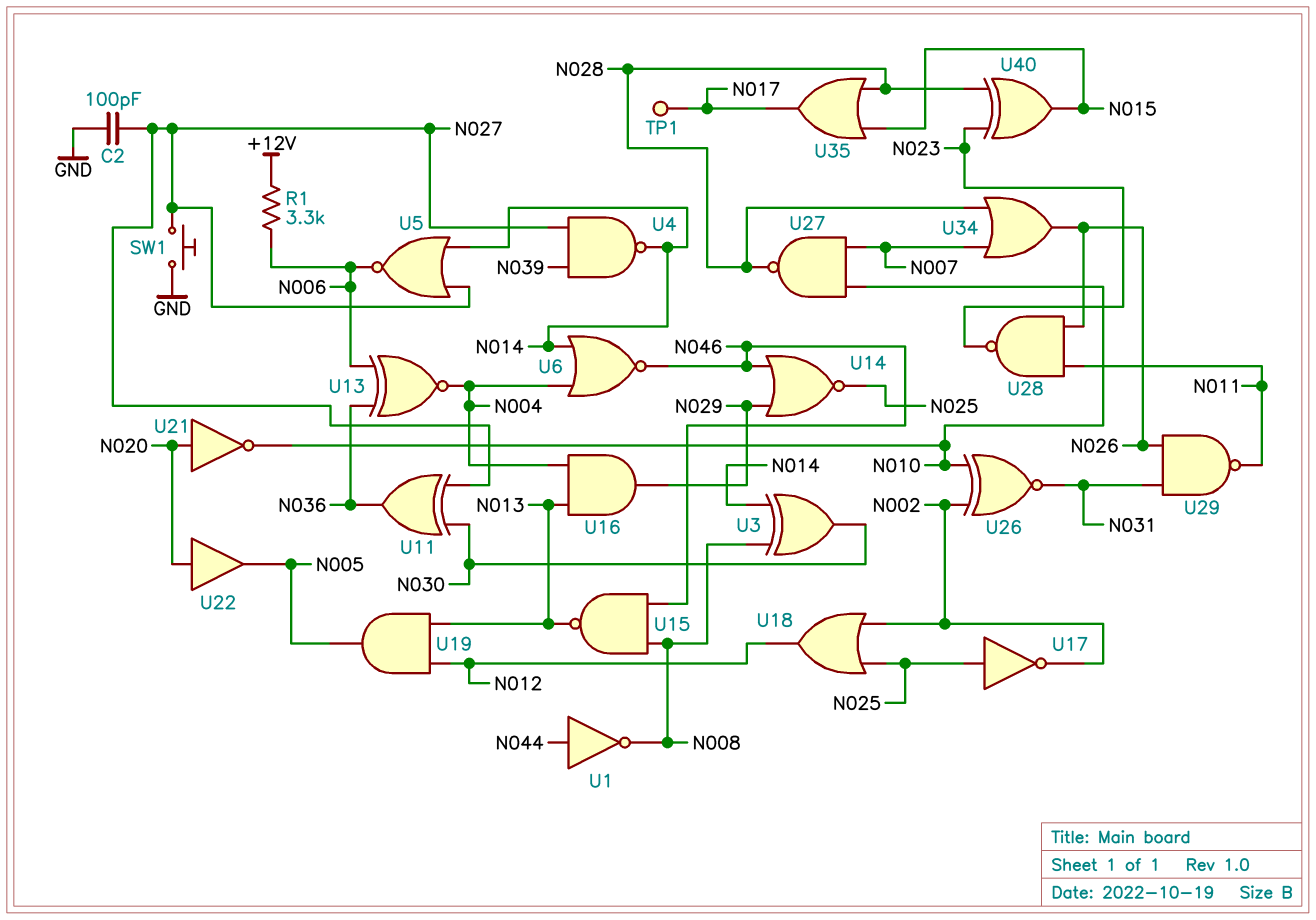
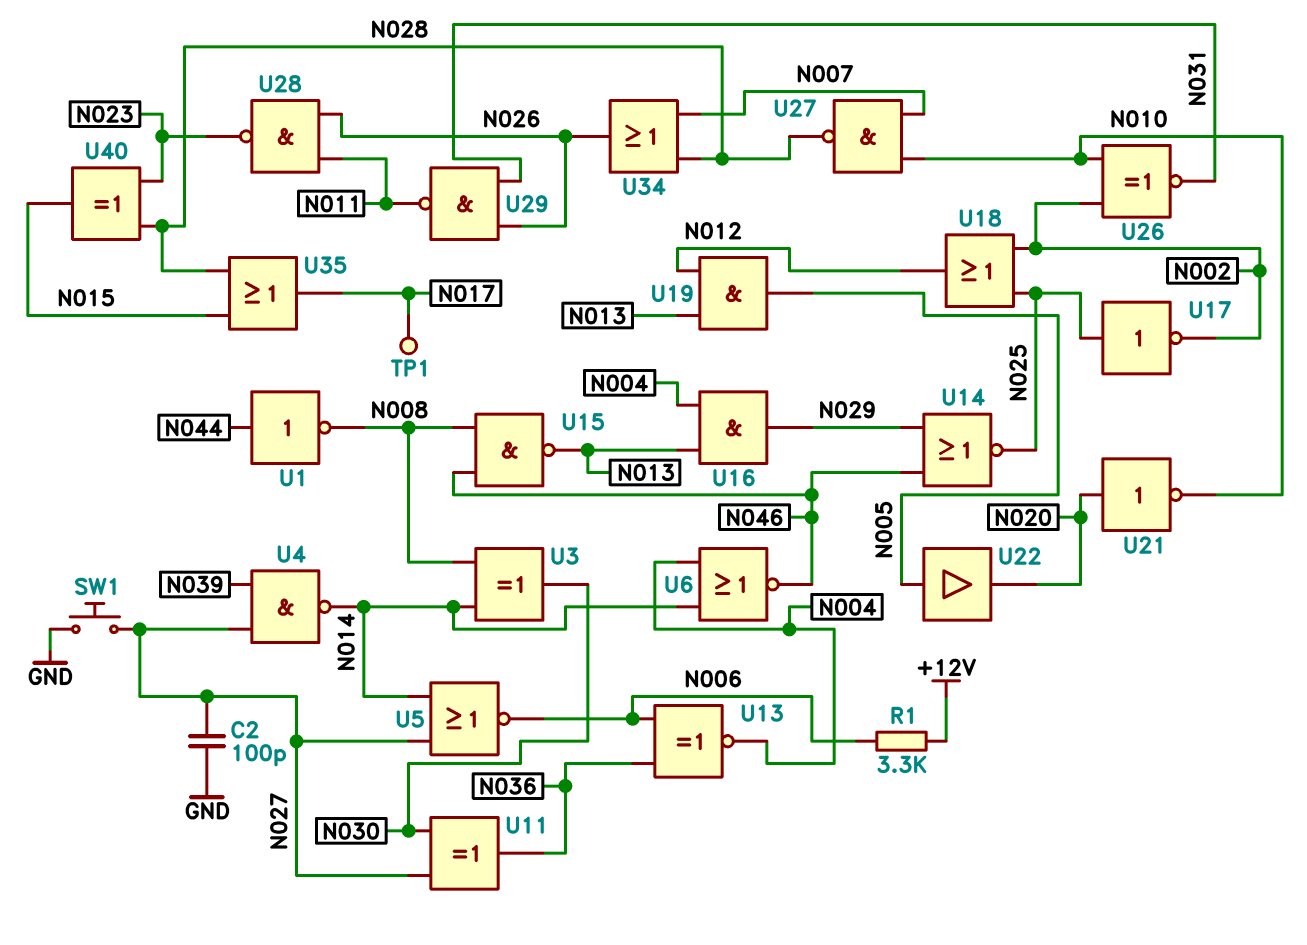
U22: buffer (in N020, out N005) -> buffer (in N005, out N020)

